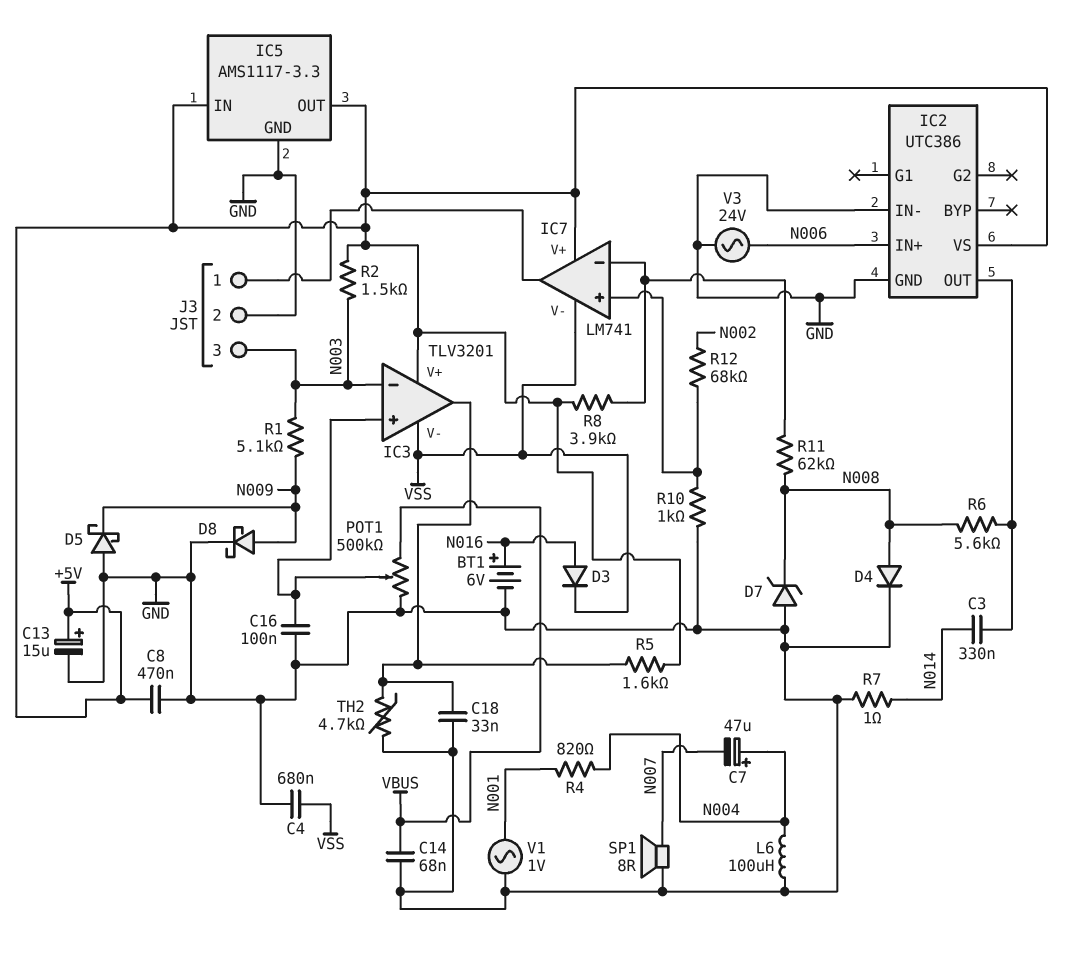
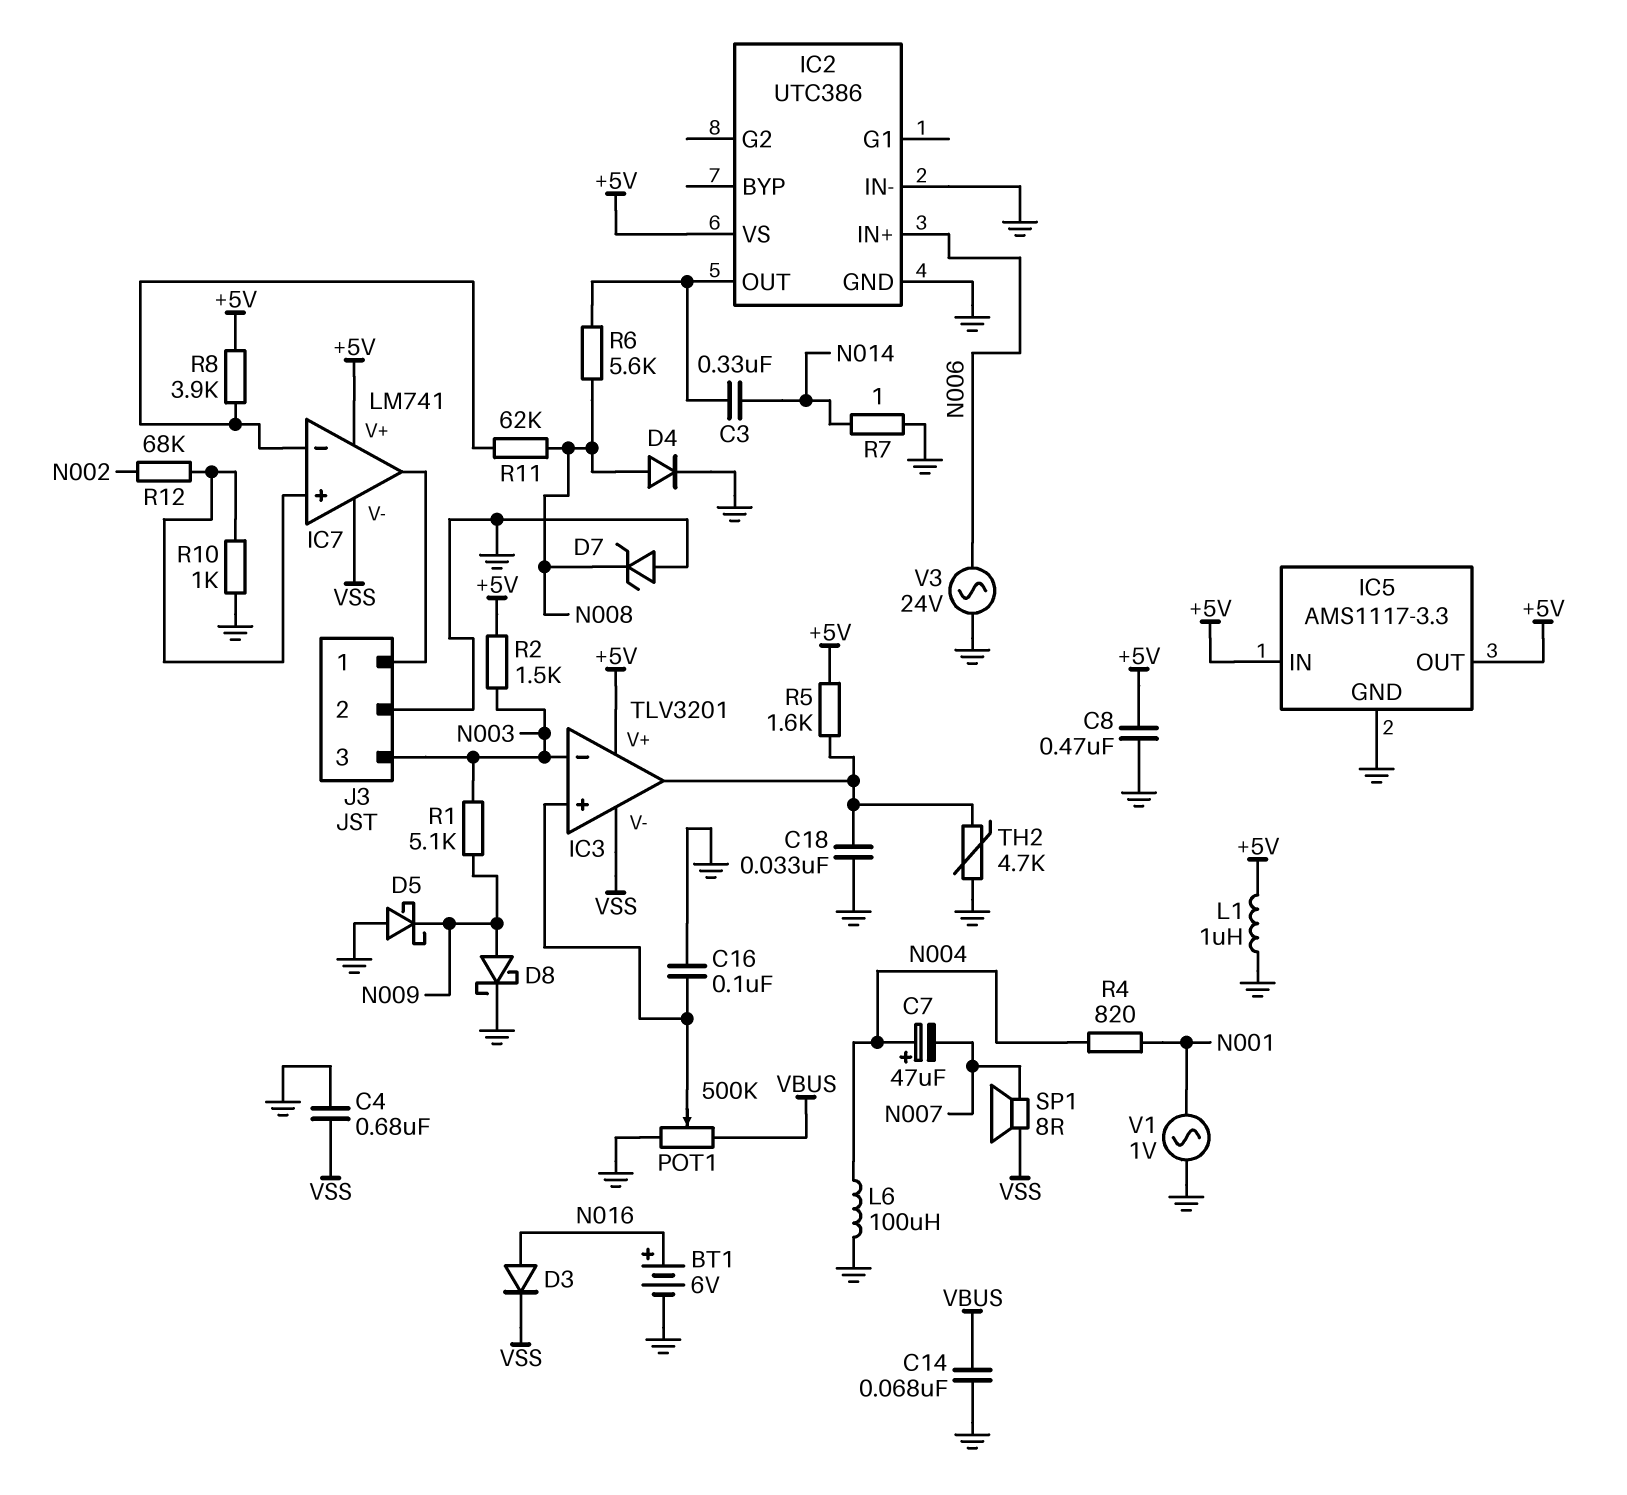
C13: 15uF (plus +5V, minus GND) -> none
L1: none -> 1uH (+5V, GND)
SP1: speaker 8R (GND, N007) -> speaker 8R (N007, VSS)

